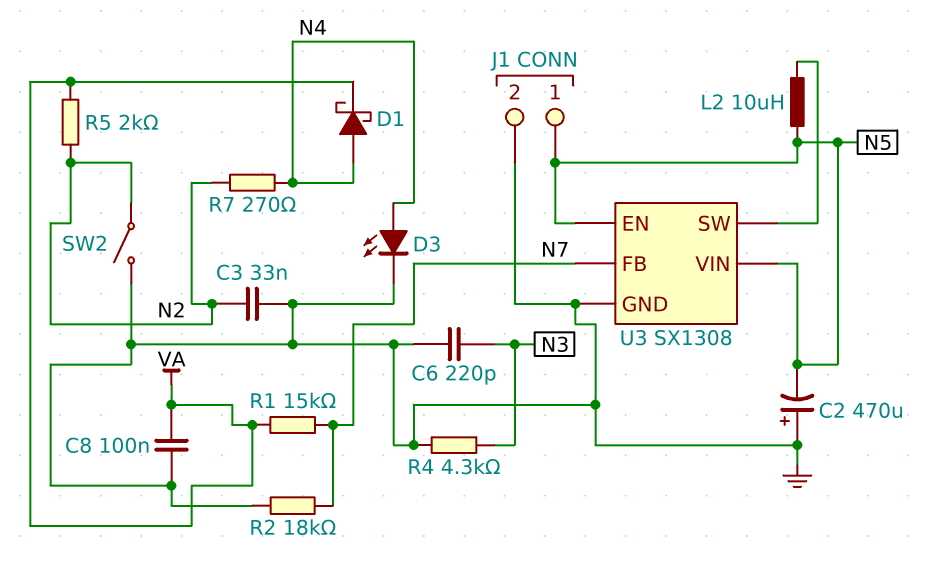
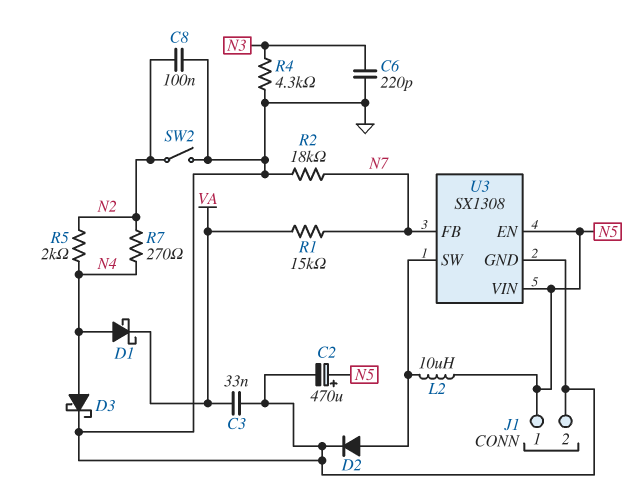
C2: 470uF (plus GND, minus N5) -> 470uF (plus N5, minus GND)
C3: 33nF (GND, N2) -> 33nF (GND, VA)
C8: 100nF (GND, VA) -> 100nF (GND, N2)
D2: none -> diode (A U3/SW, K GND)
D3: LED (A N4, K GND) -> schottky (A N4, K GND)
R5: 2k (N2, VA) -> 2k (N2, N4)

